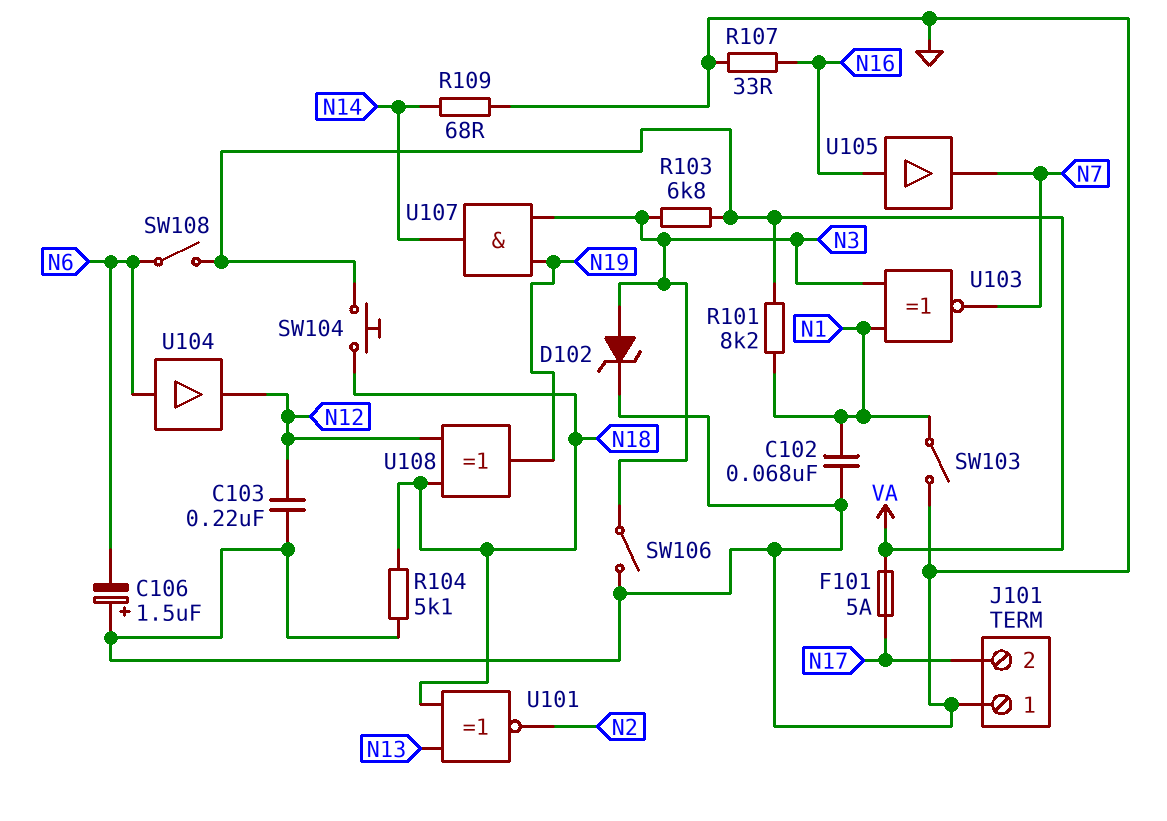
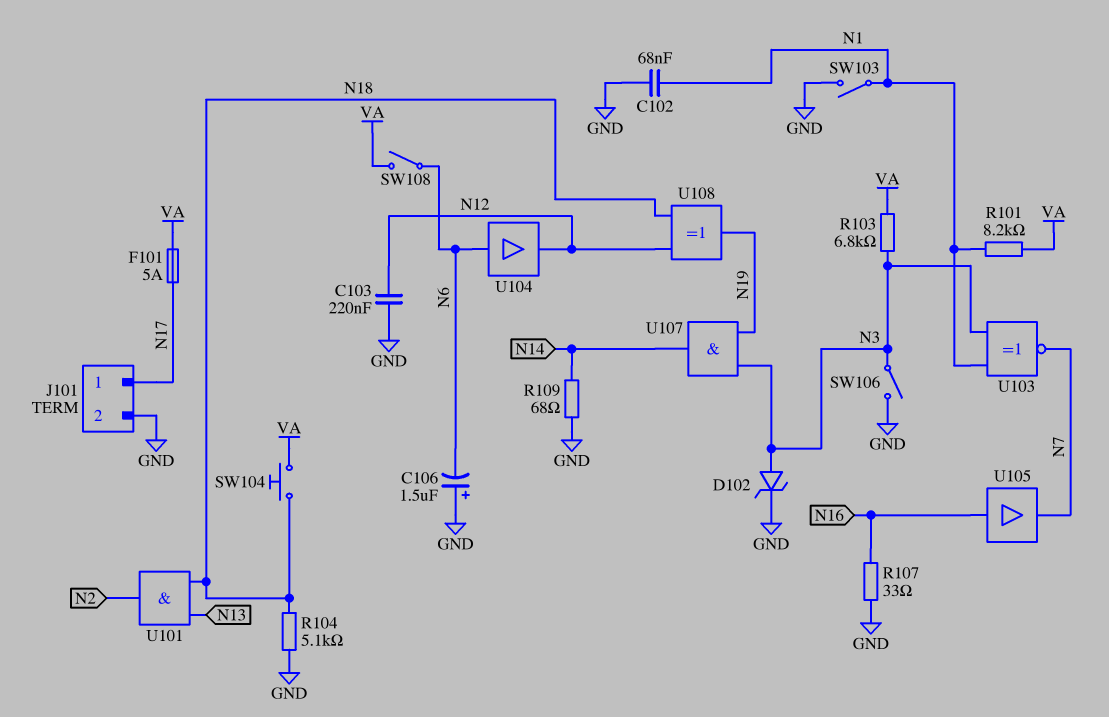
J101 pin 1: GND -> N17
J101 pin 2: N17 -> GND
U101: XNOR (in N13, in N18, out N2) -> AND (in N13, in N18, out N2)

